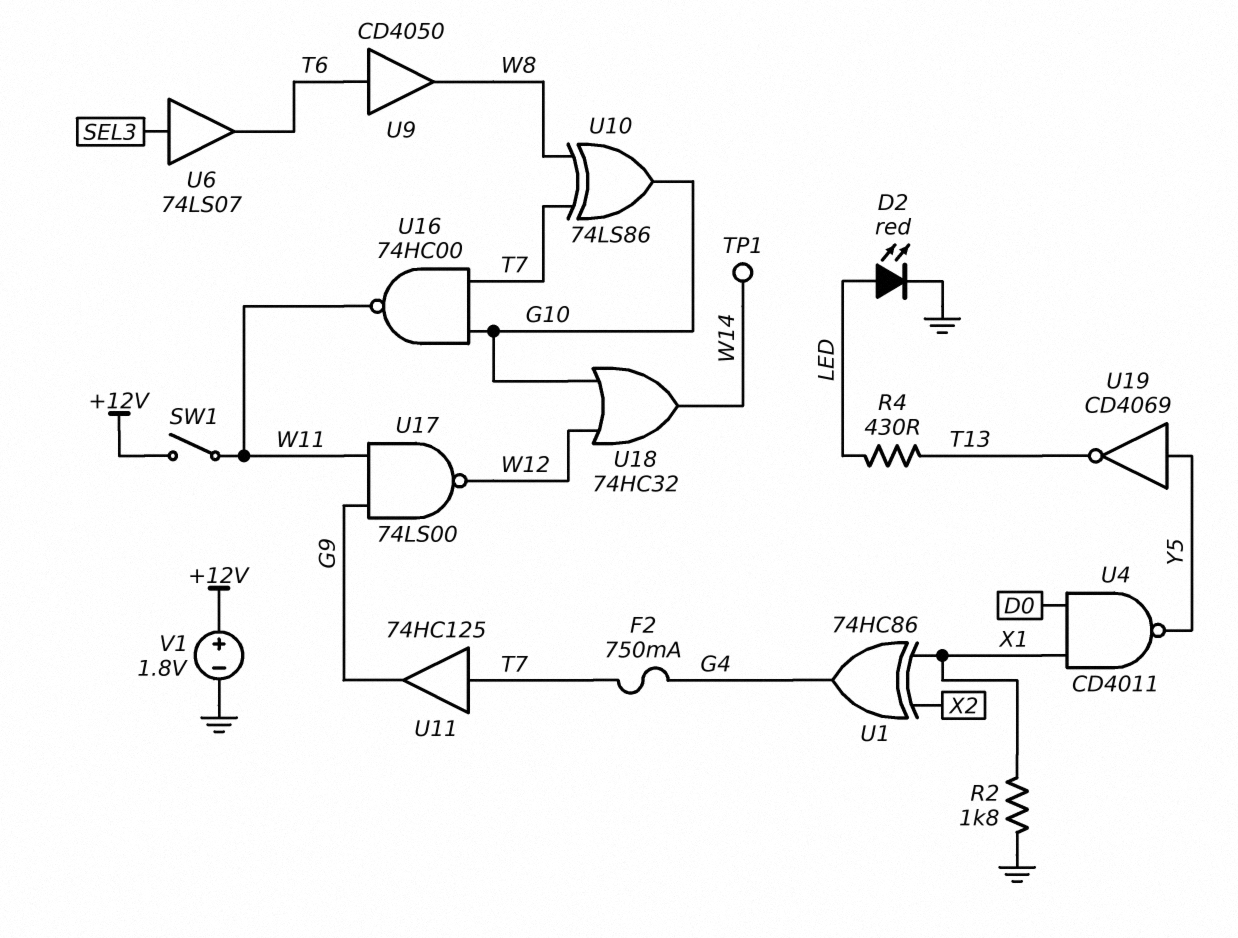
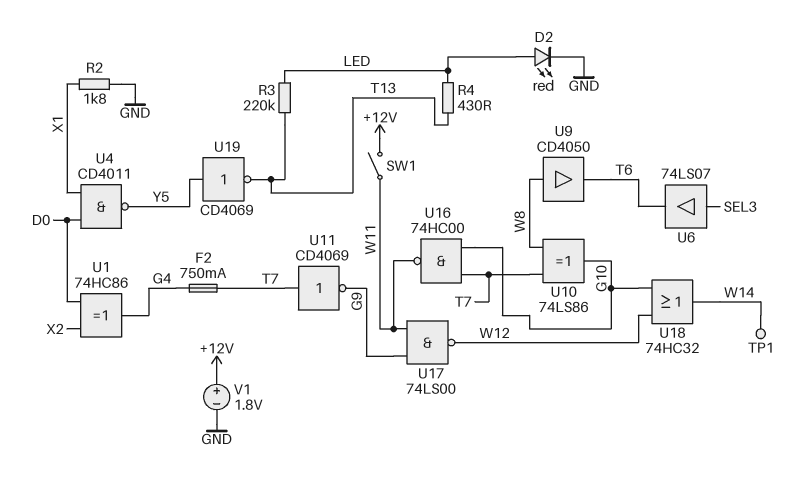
R3: none -> 220k (LED, T13)
U1: XOR 74HC86 (in X1, in X2, out G4) -> XOR 74HC86 (in D0, in X2, out G4)
U9: buffer CD4050 (in T6, out W8) -> buffer CD4050 (in W8, out T6)
U11: buffer 74HC125 (in T7, out G9) -> NOT CD4069 (in T7, out G9)

